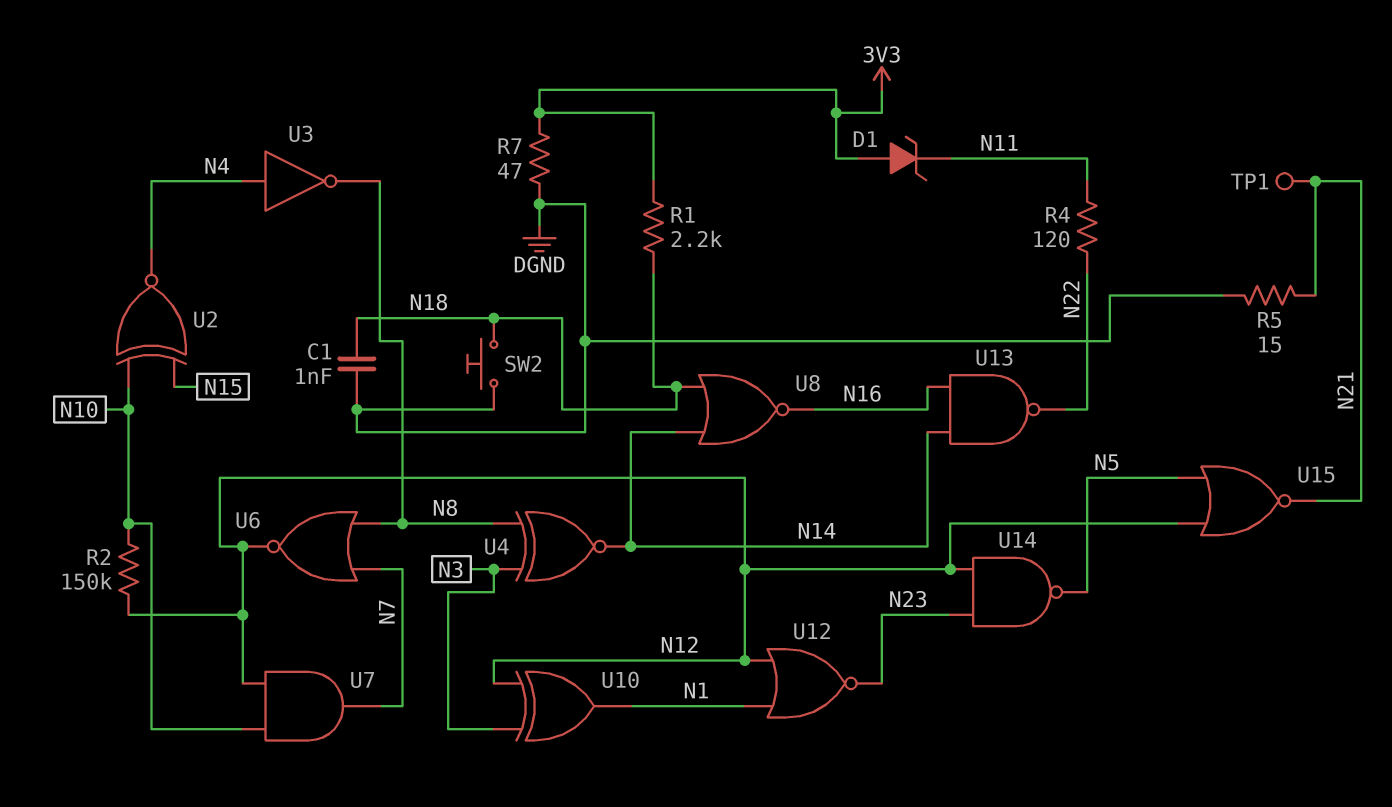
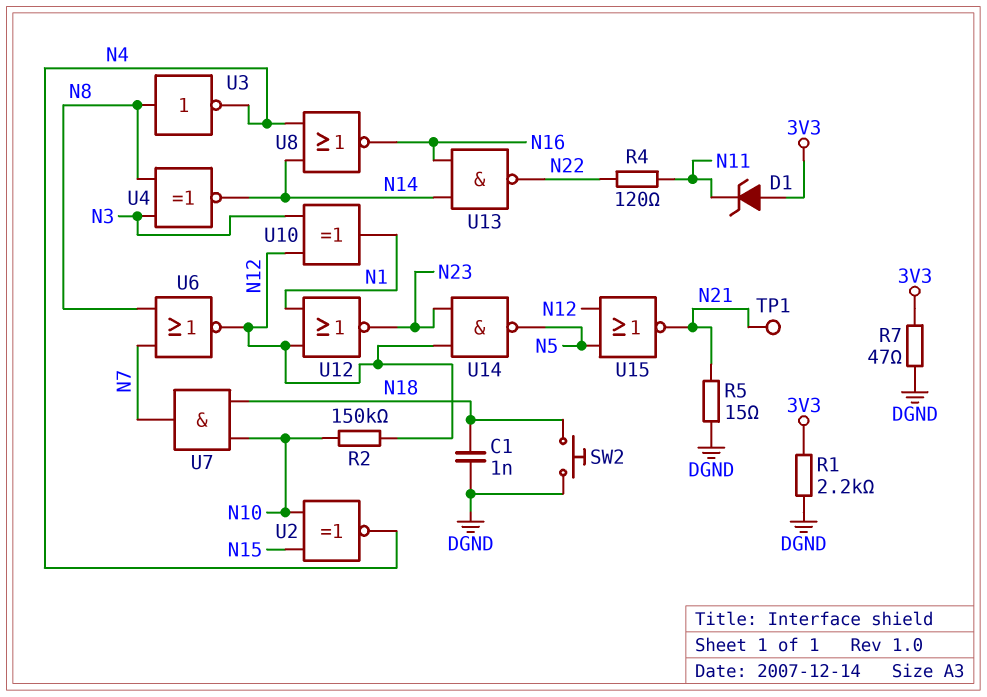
R1: 2.2k (3V3, N18) -> 2.2k (3V3, DGND)
U3: NOT (in N4, out N8) -> NOT (in N8, out N4)
U7: AND (in N10, in N12, out N7) -> AND (in N10, in N18, out N7)
U8: NOR (in N14, in N18, out N16) -> NOR (in N4, in N14, out N16)

